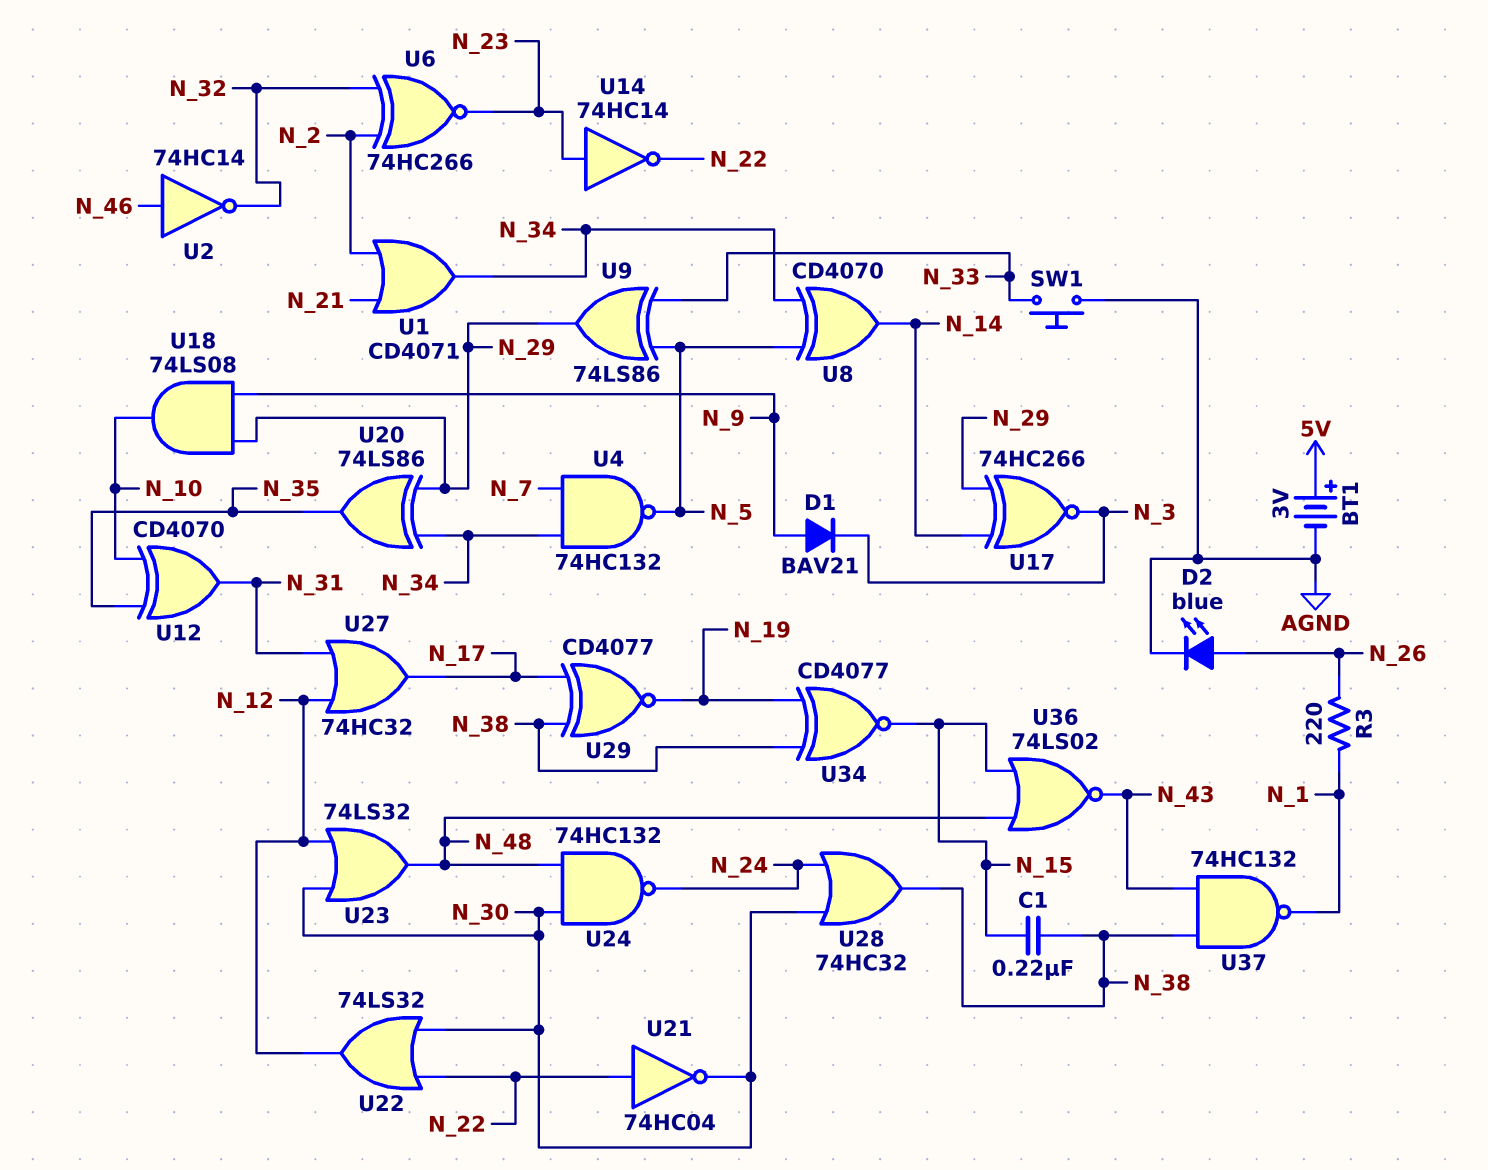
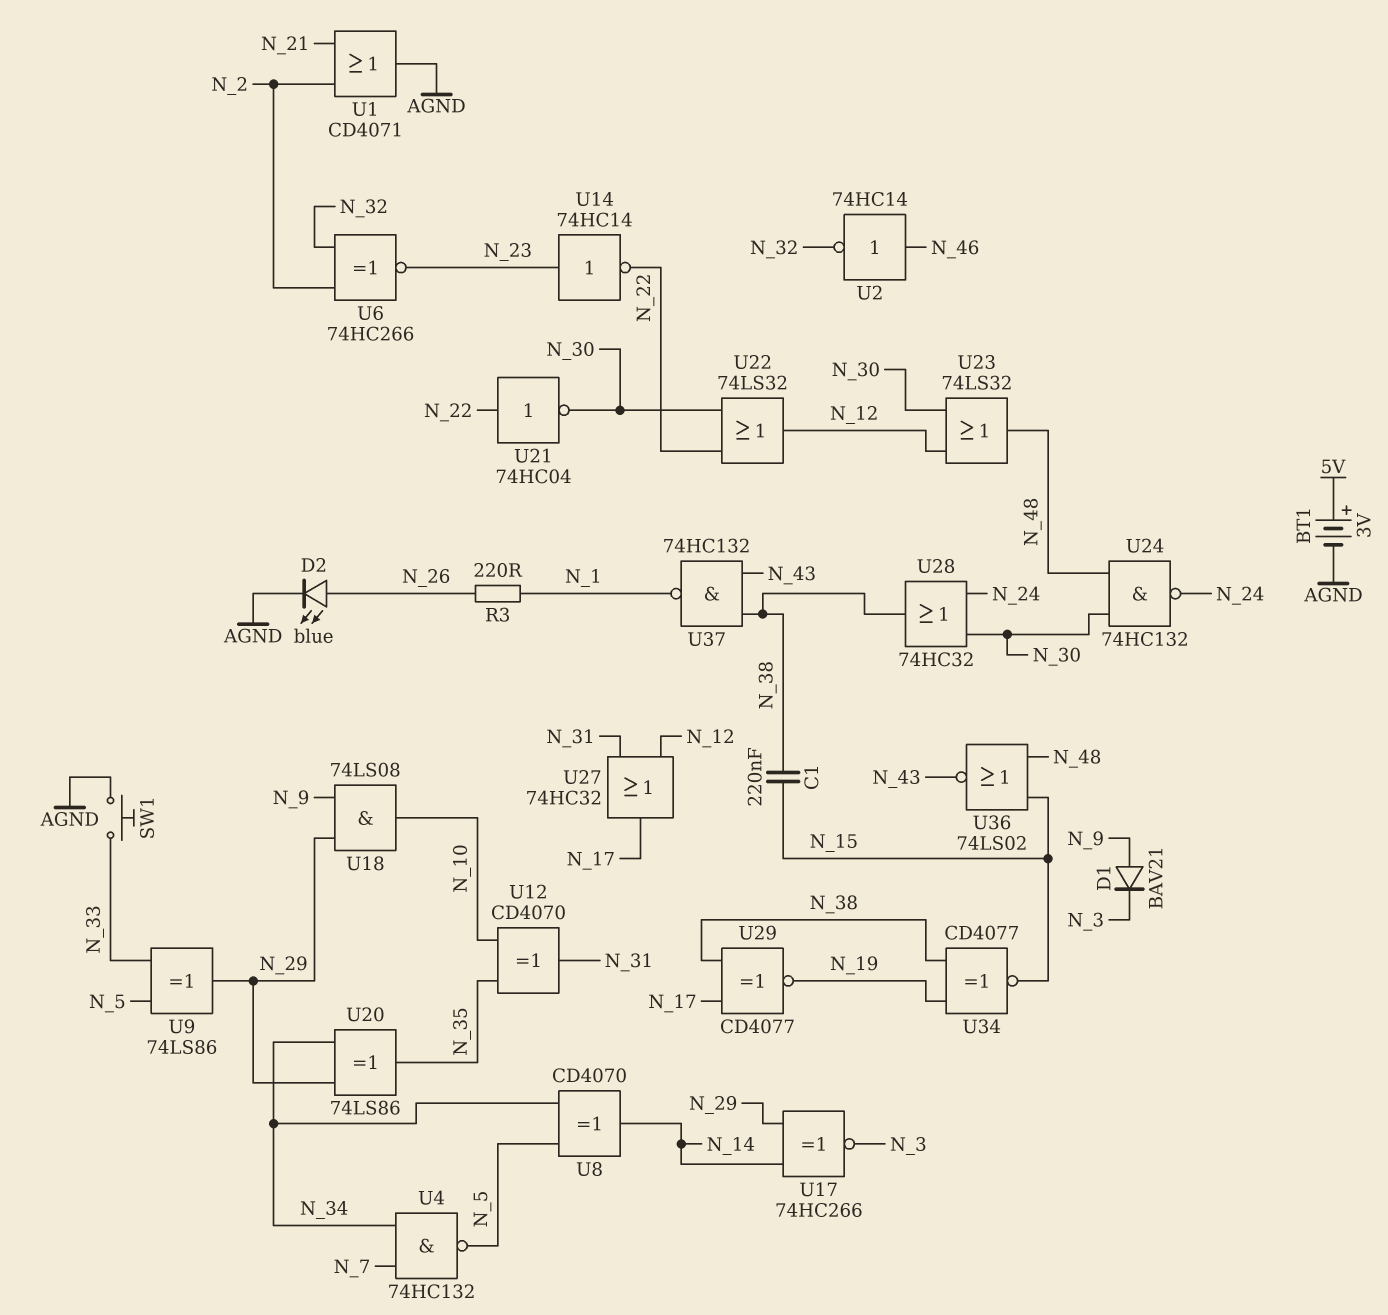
U1: OR CD4071 (in N_2, in N_21, out N_34) -> OR CD4071 (in N_2, in N_21, out AGND)

